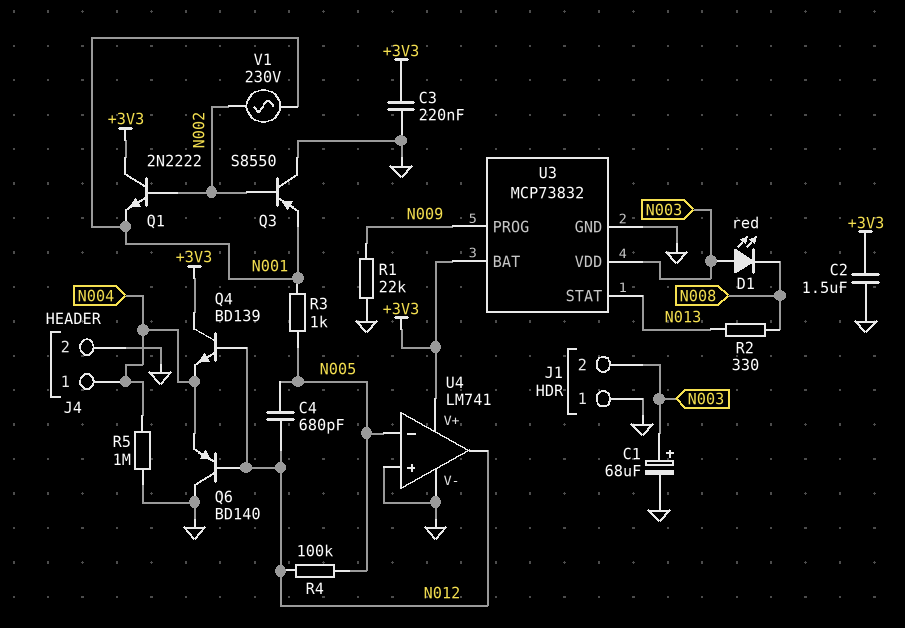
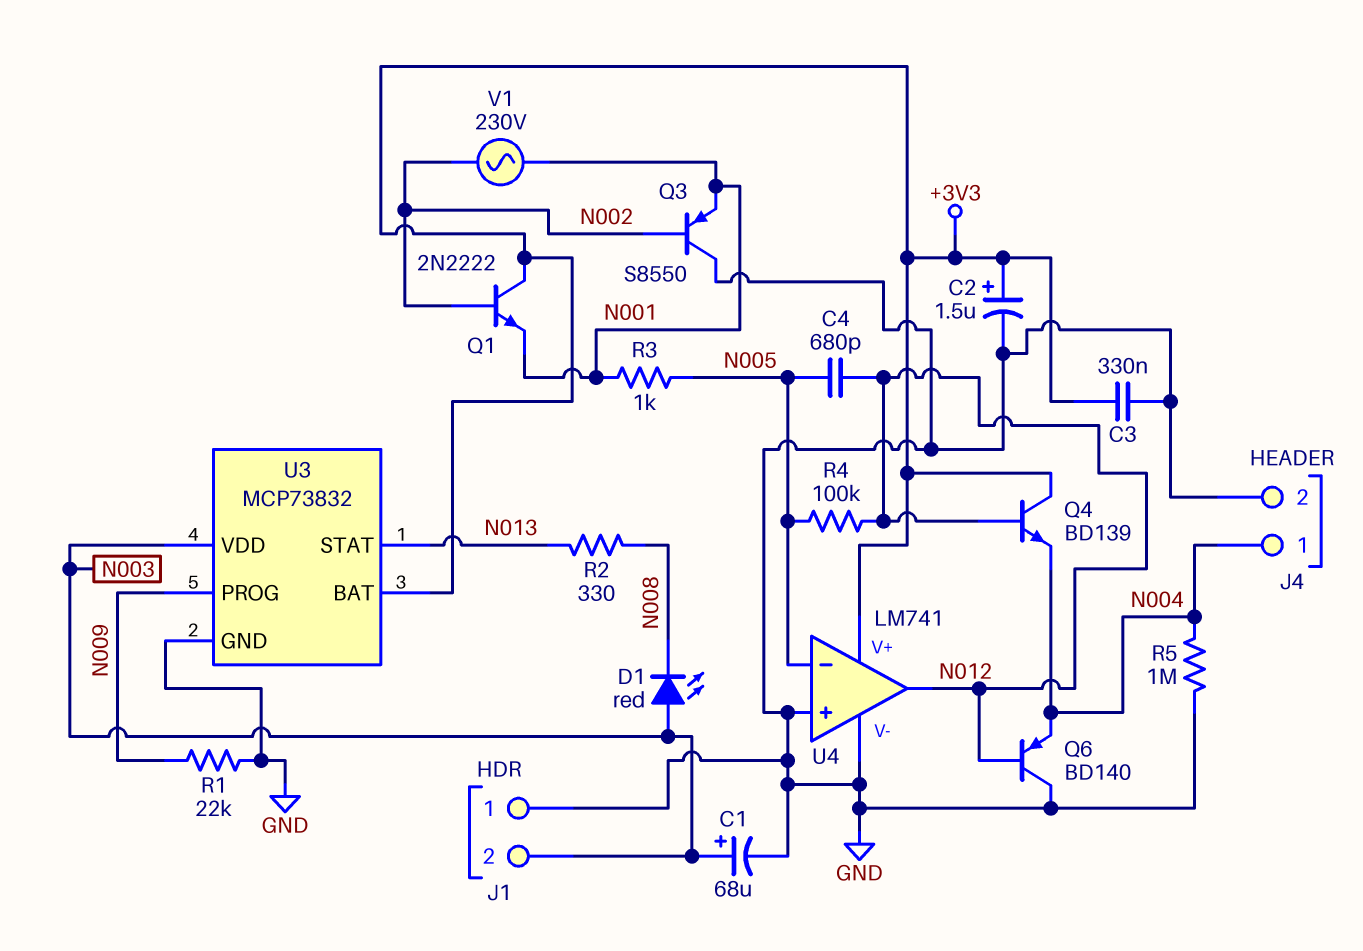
C2: 1.5uF (+3V3, GND) -> 1.5uF (plus +3V3, minus GND)
C3: 220nF (+3V3, GND) -> 330nF (+3V3, GND)

